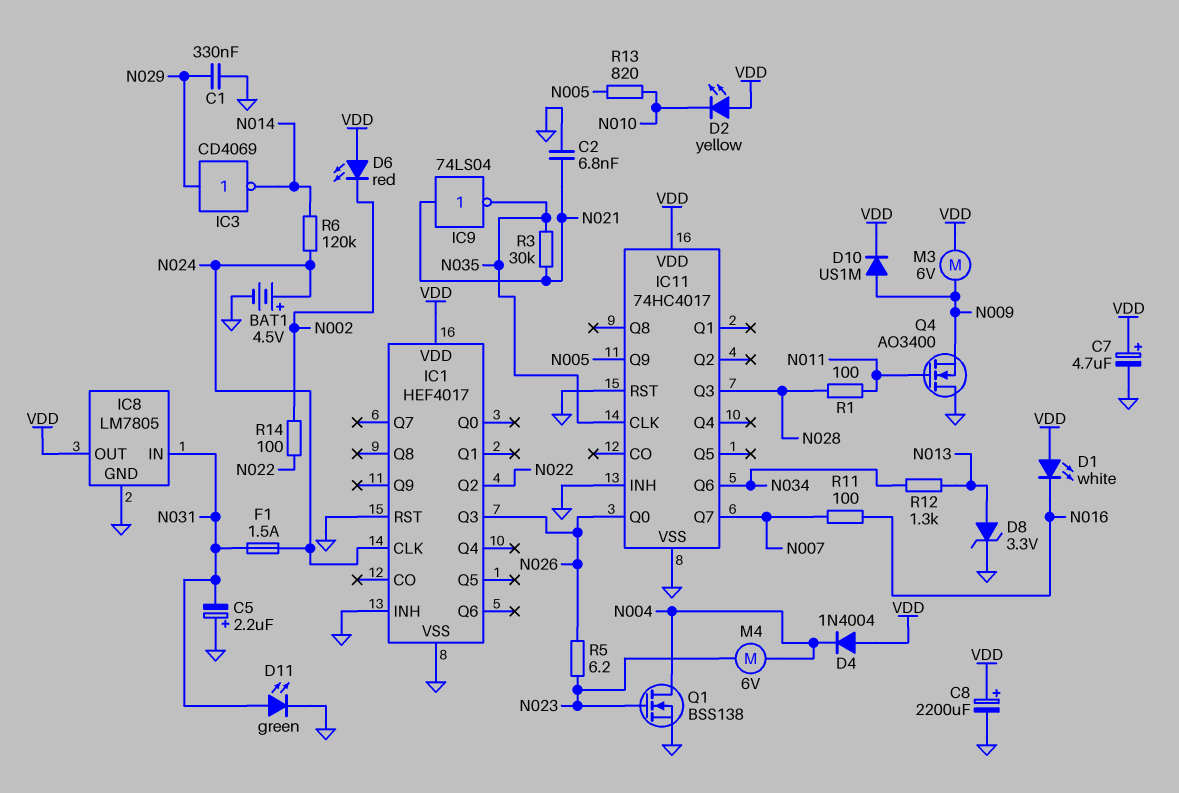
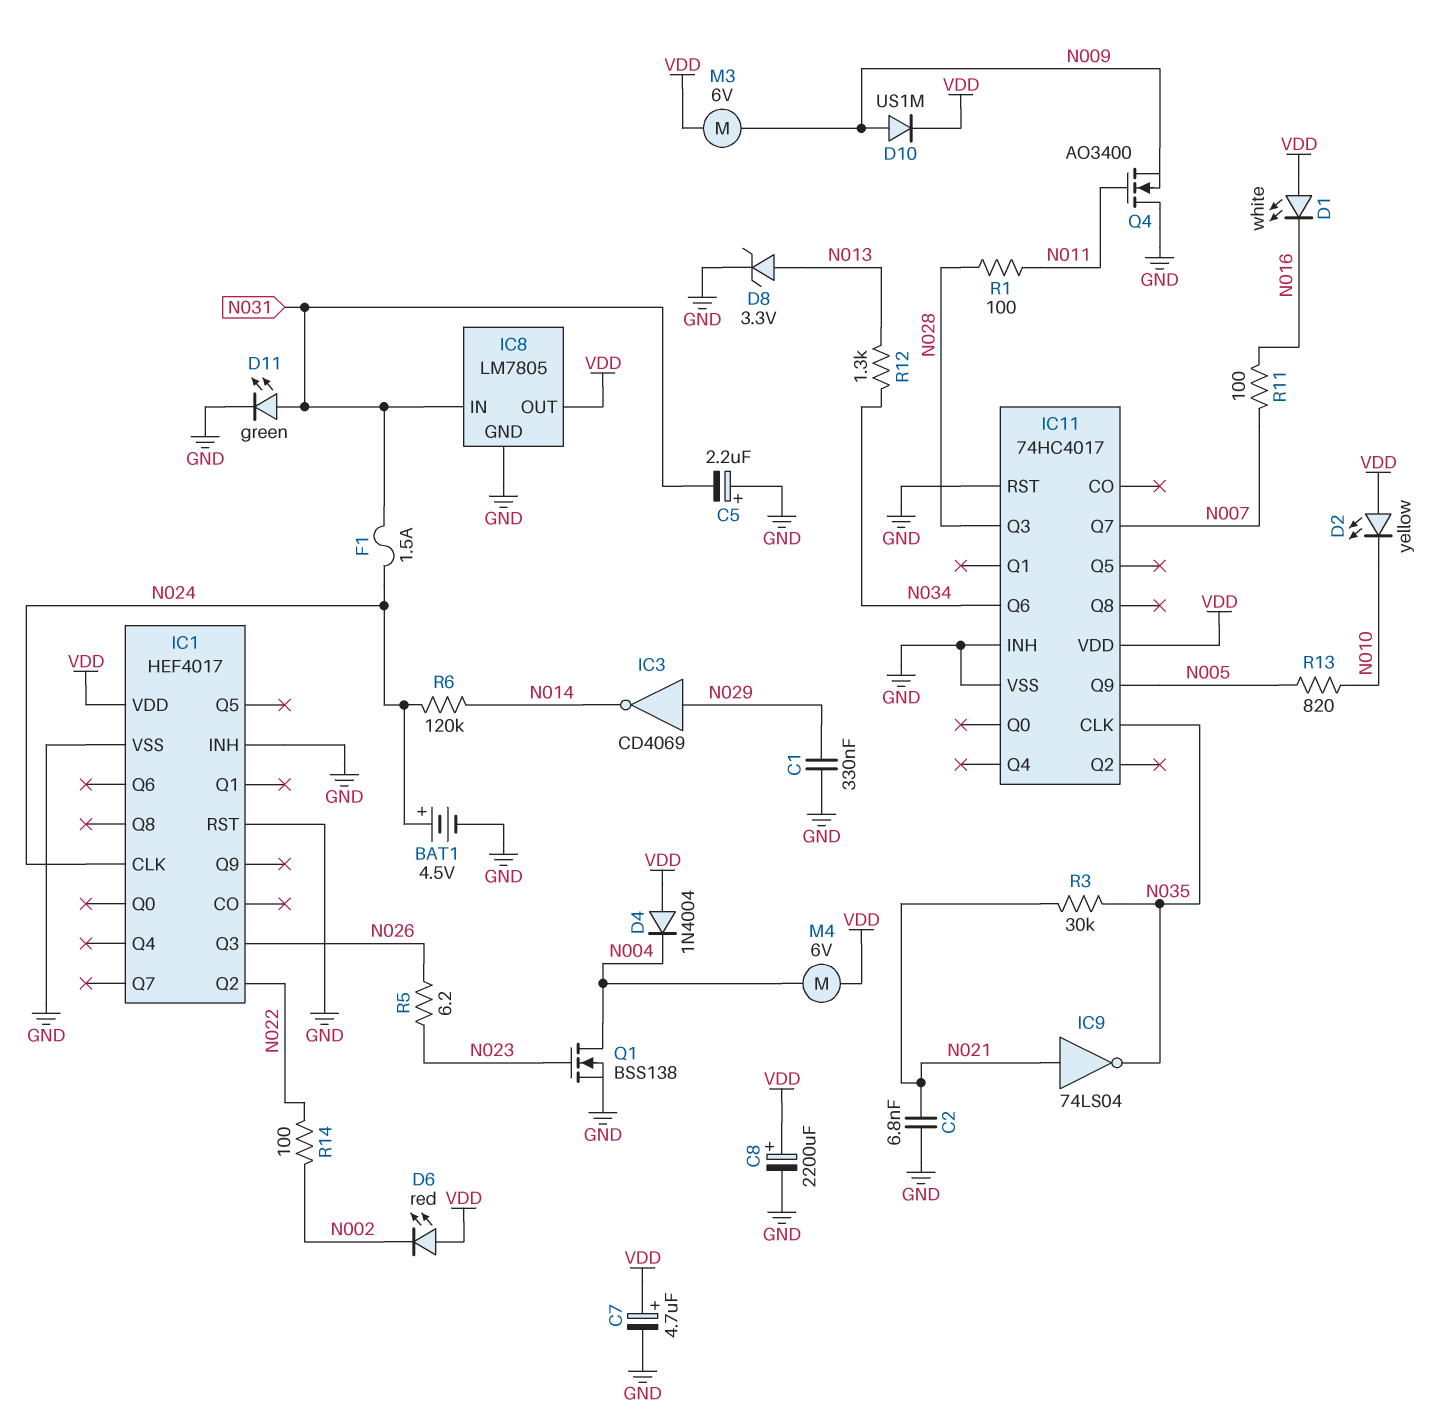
IC11 pin Q0: N026 -> none
M4: motor 6V (N004, N023) -> motor 6V (N004, VDD)

